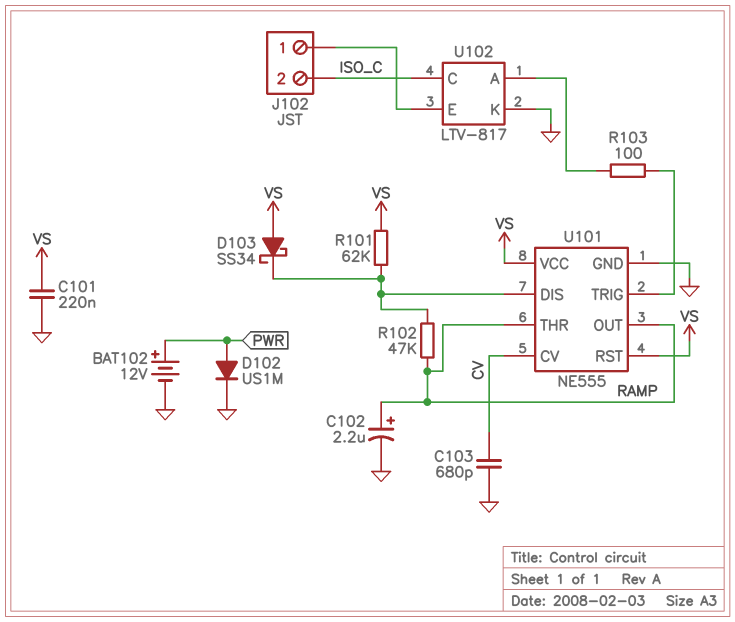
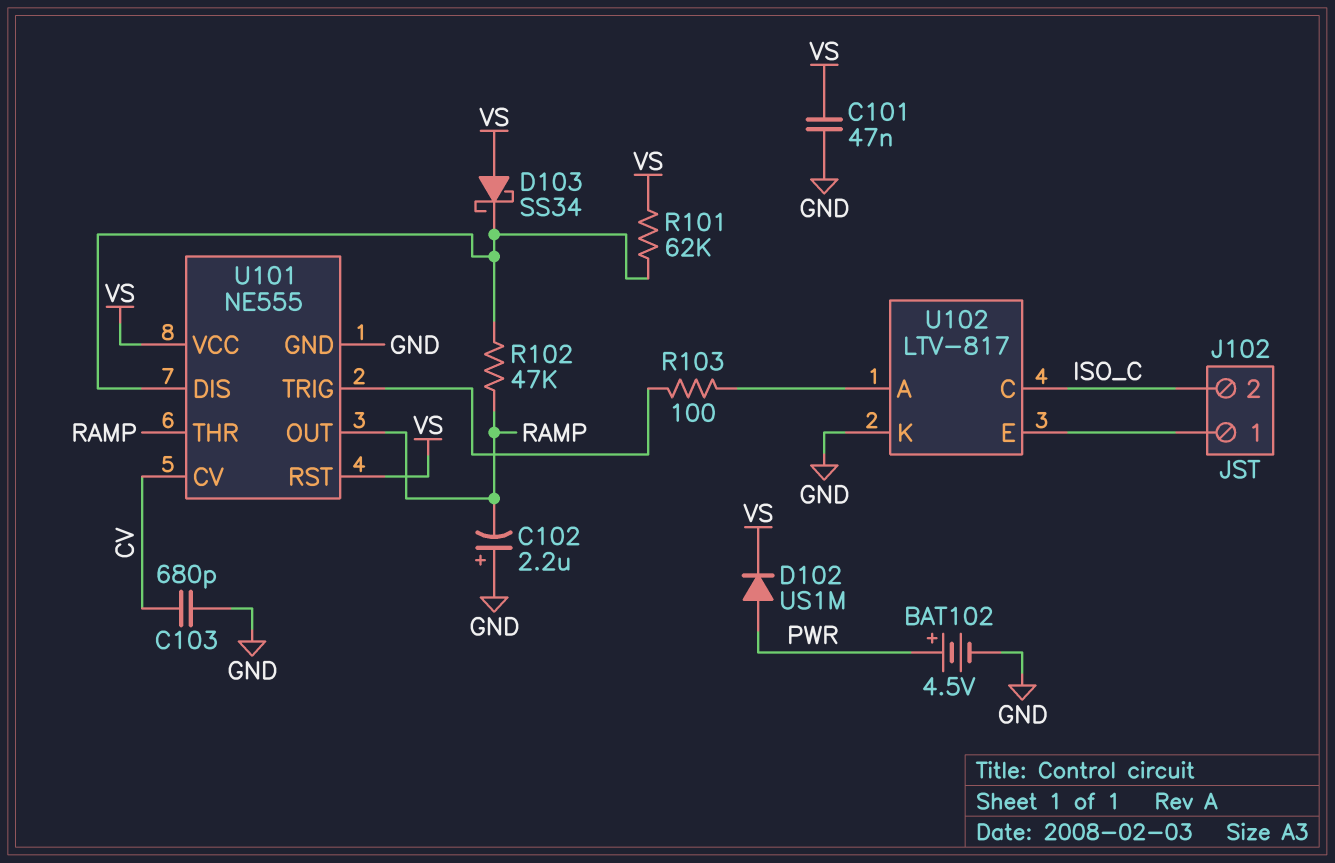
BAT102: 12V (plus PWR, minus GND) -> 4.5V (plus PWR, minus GND)
C101: 220nF (GND, VS) -> 47nF (GND, VS)
C102: 2.2uF (plus RAMP, minus GND) -> 2.2uF (plus GND, minus RAMP)
D102: diode US1M (A PWR, K GND) -> diode US1M (A PWR, K VS)

